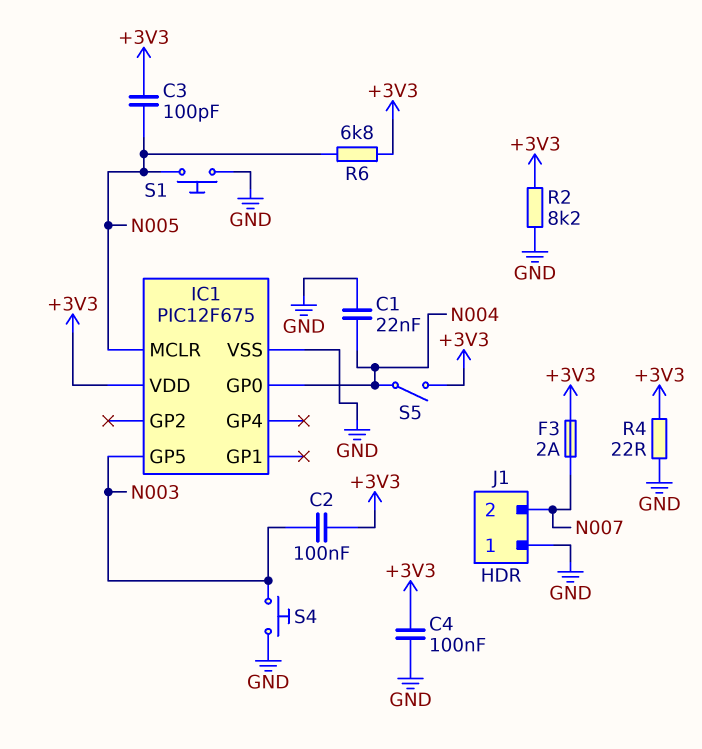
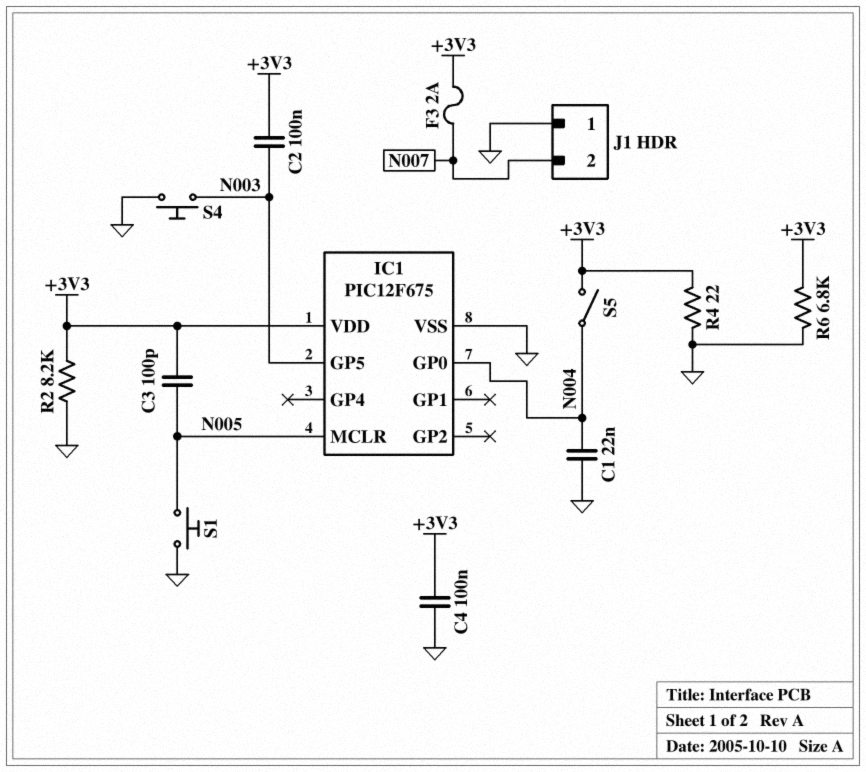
R6: 6.8k (+3V3, N005) -> 6.8k (+3V3, GND)

